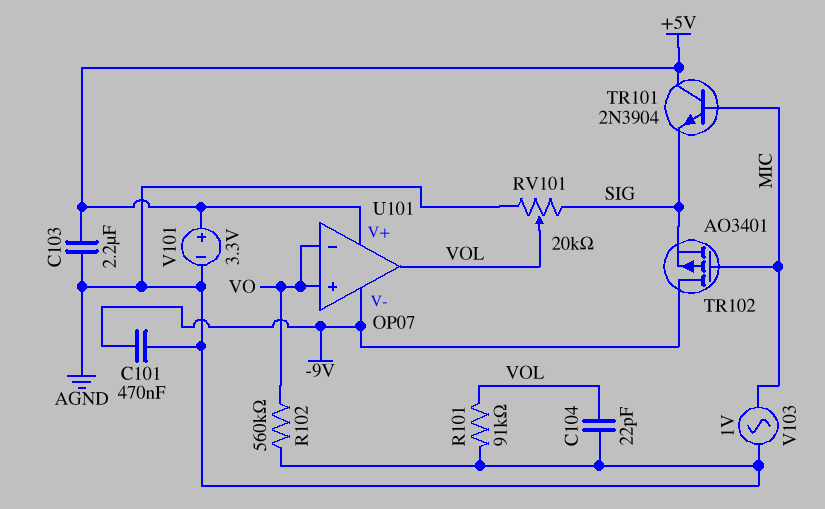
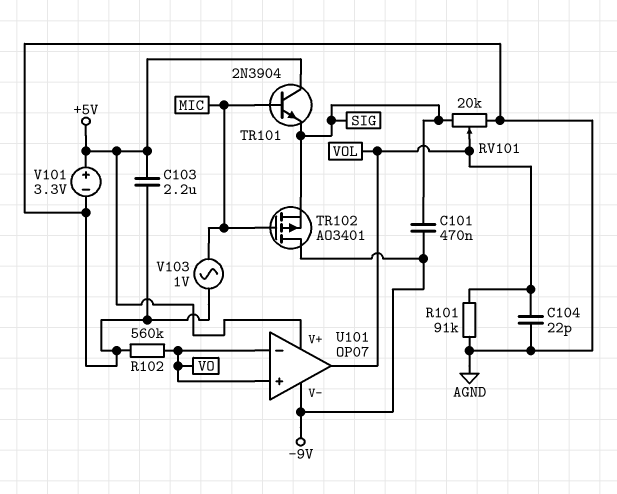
C101: 470nF (-9V, AGND) -> 470nF (-9V, SIG)

